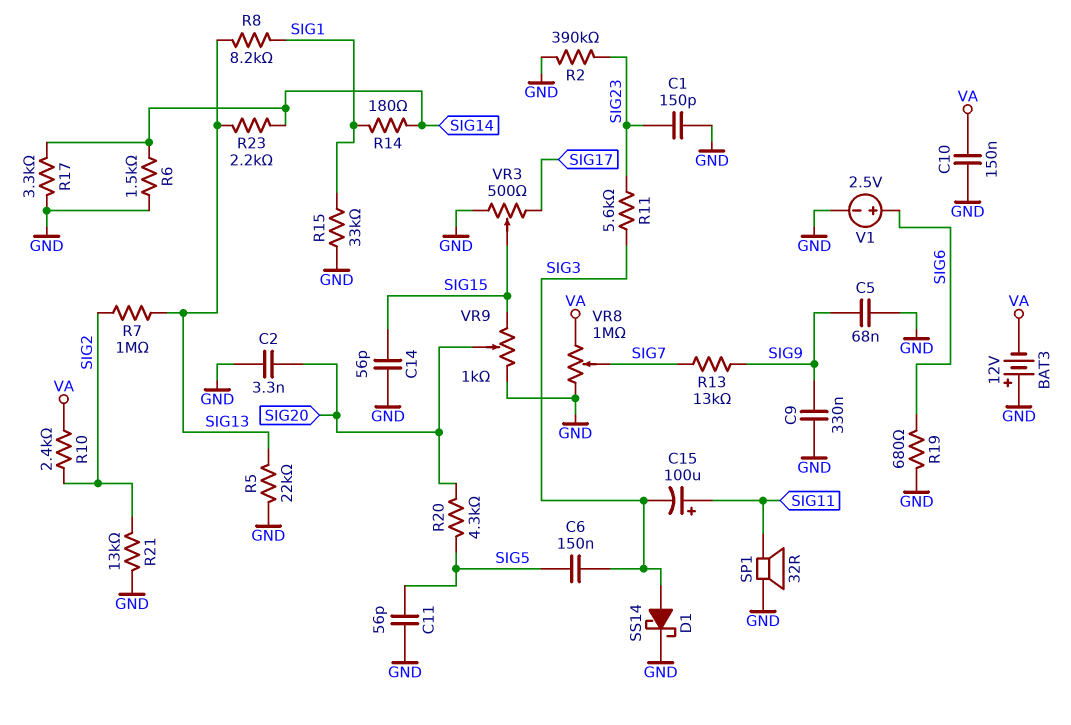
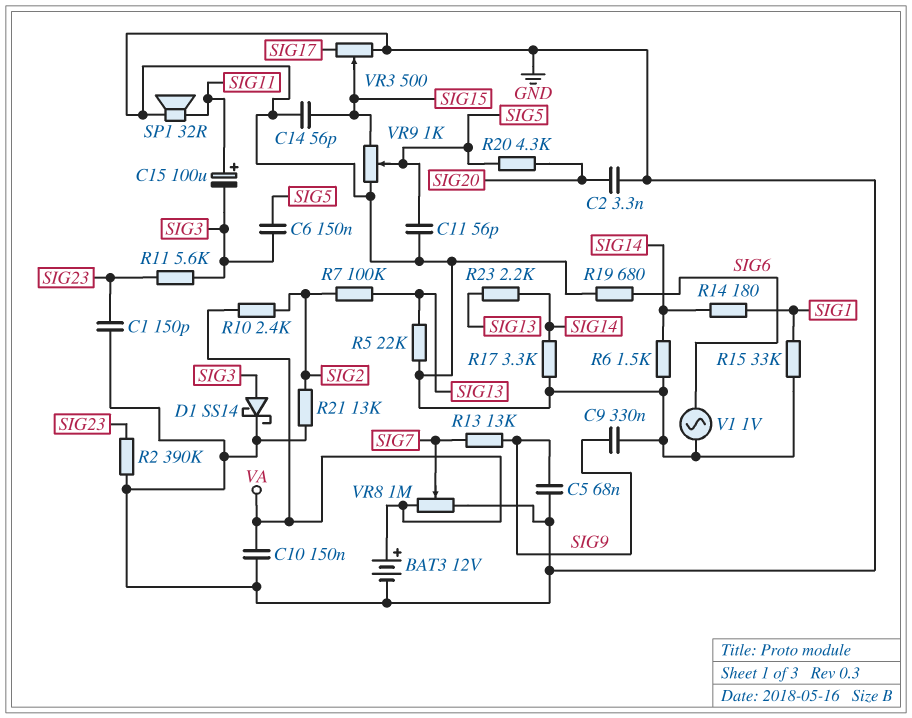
BAT3: 12V (plus GND, minus VA) -> 12V (plus VA, minus GND)
R7: 1M (SIG2, SIG13) -> 100k (SIG2, SIG13)
R8: 8.2k (SIG1, SIG13) -> none
V1: 2.5V (plus SIG6, minus GND) -> AC 1V (GND, SIG6)
VR9: 1k (GND, SIG15, wiper SIG20) -> 1k (GND, SIG15, wiper SIG5)

